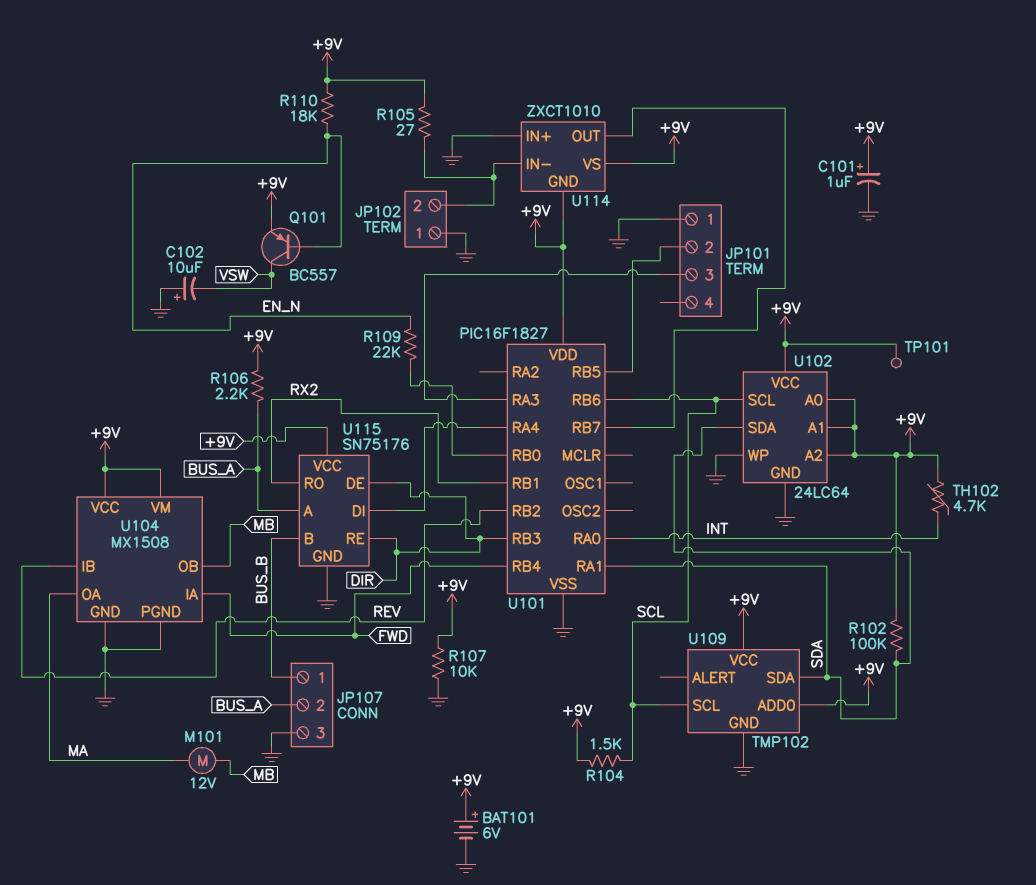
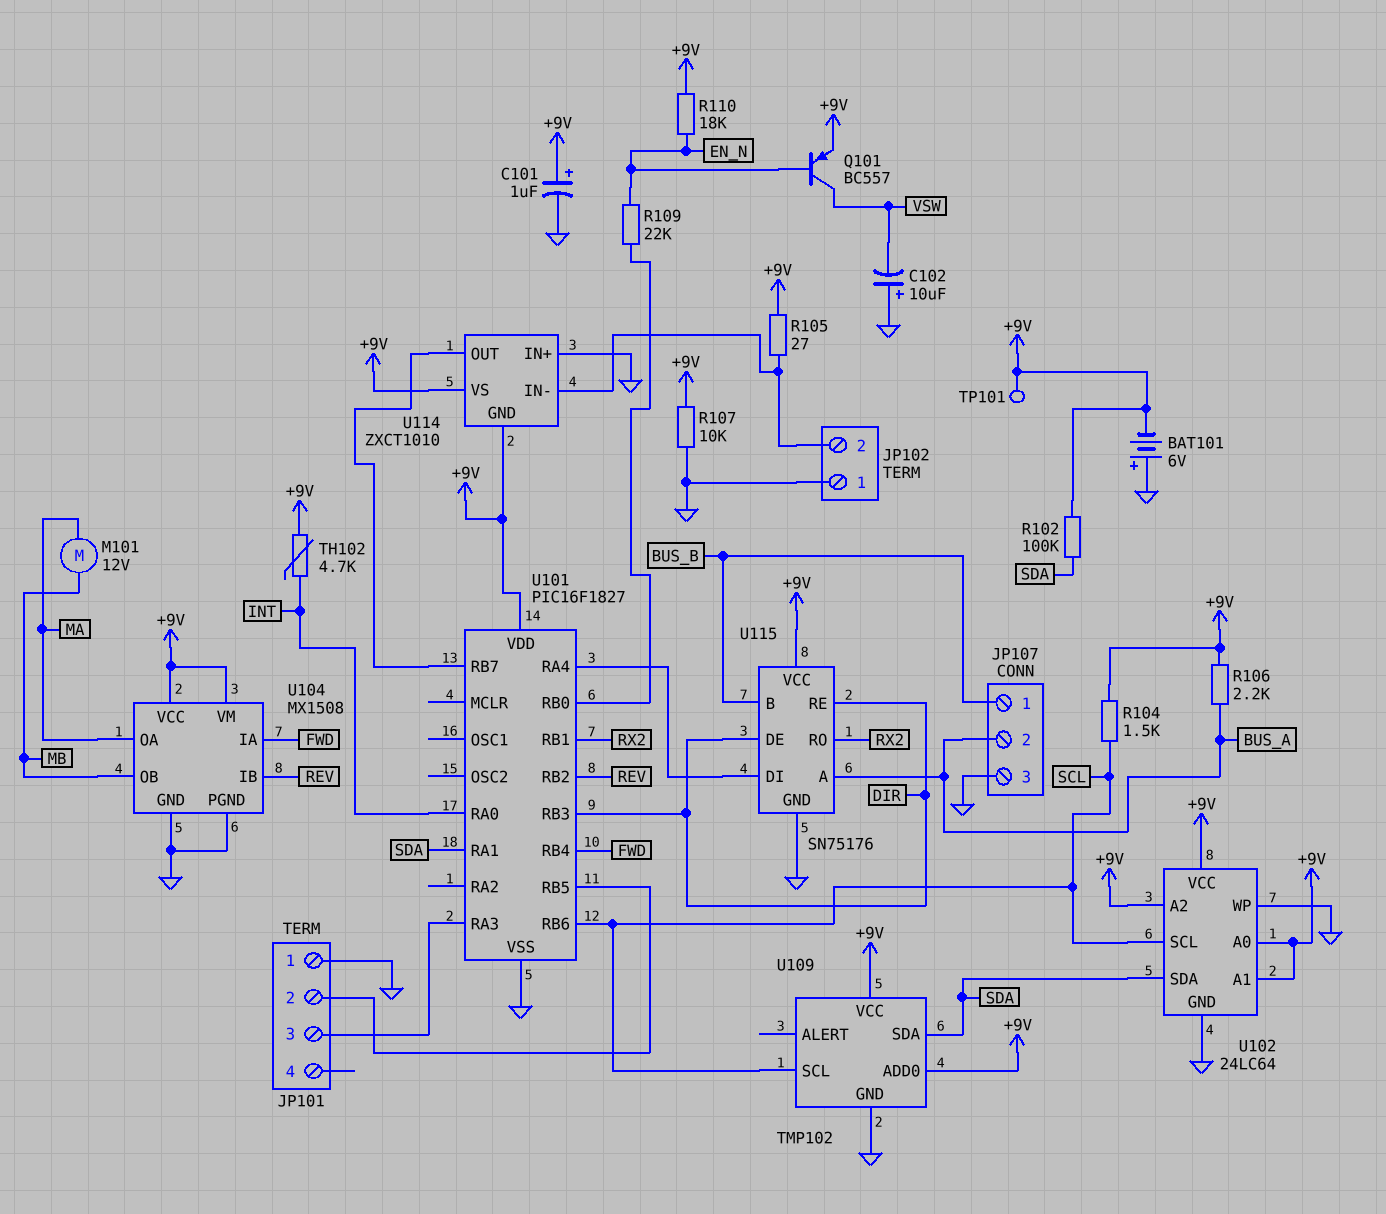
BAT101: 6V (plus +9V, minus GND) -> 6V (plus GND, minus +9V)

